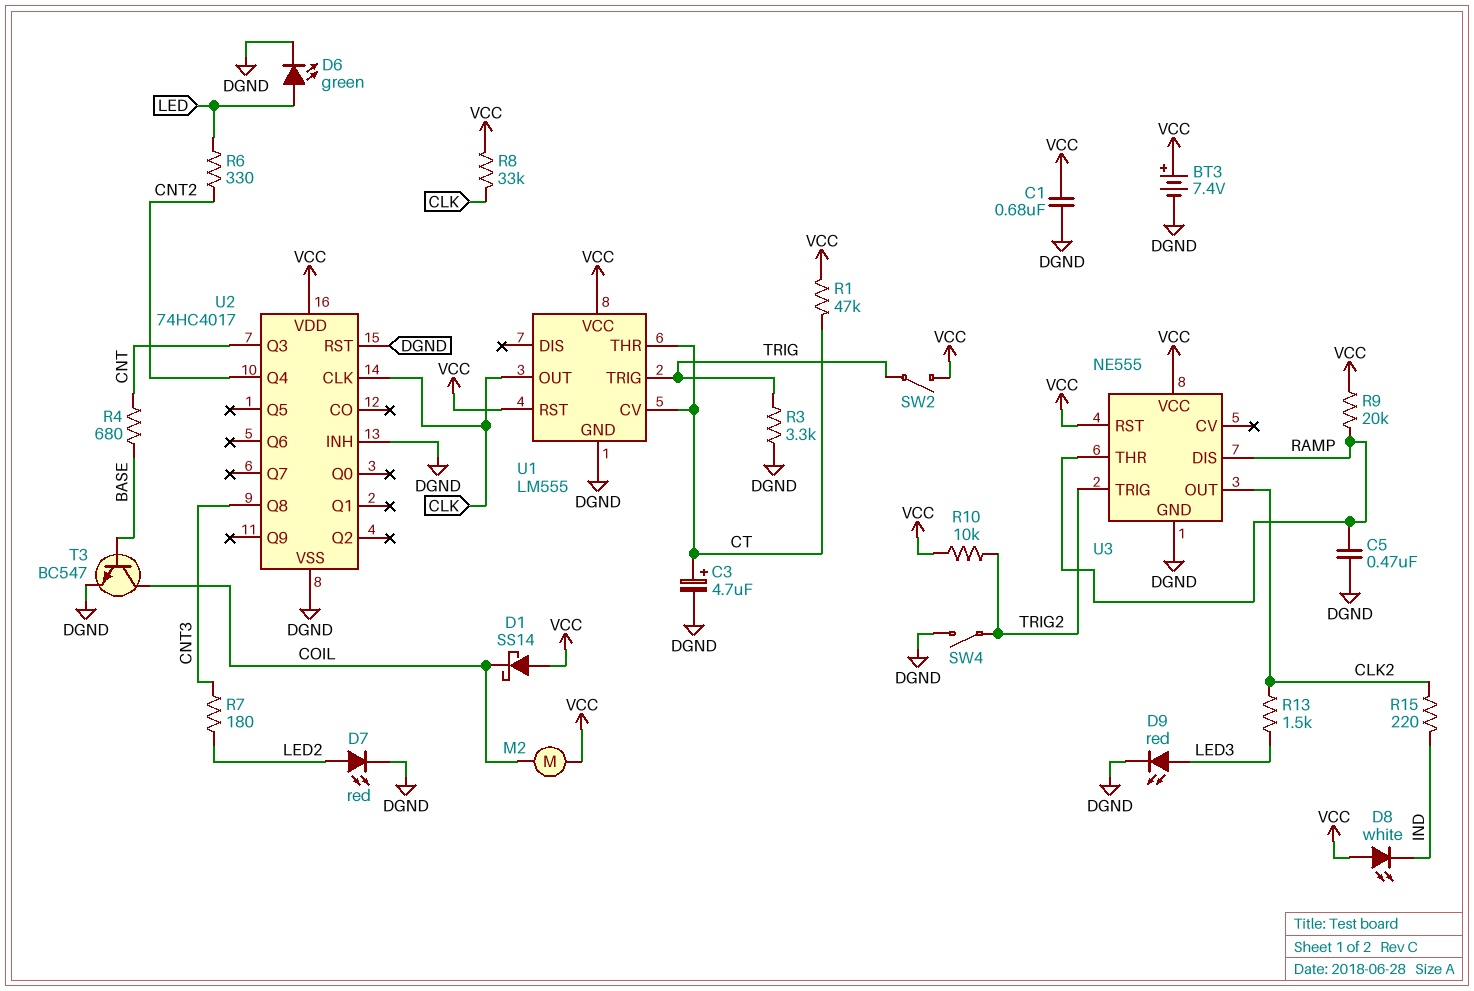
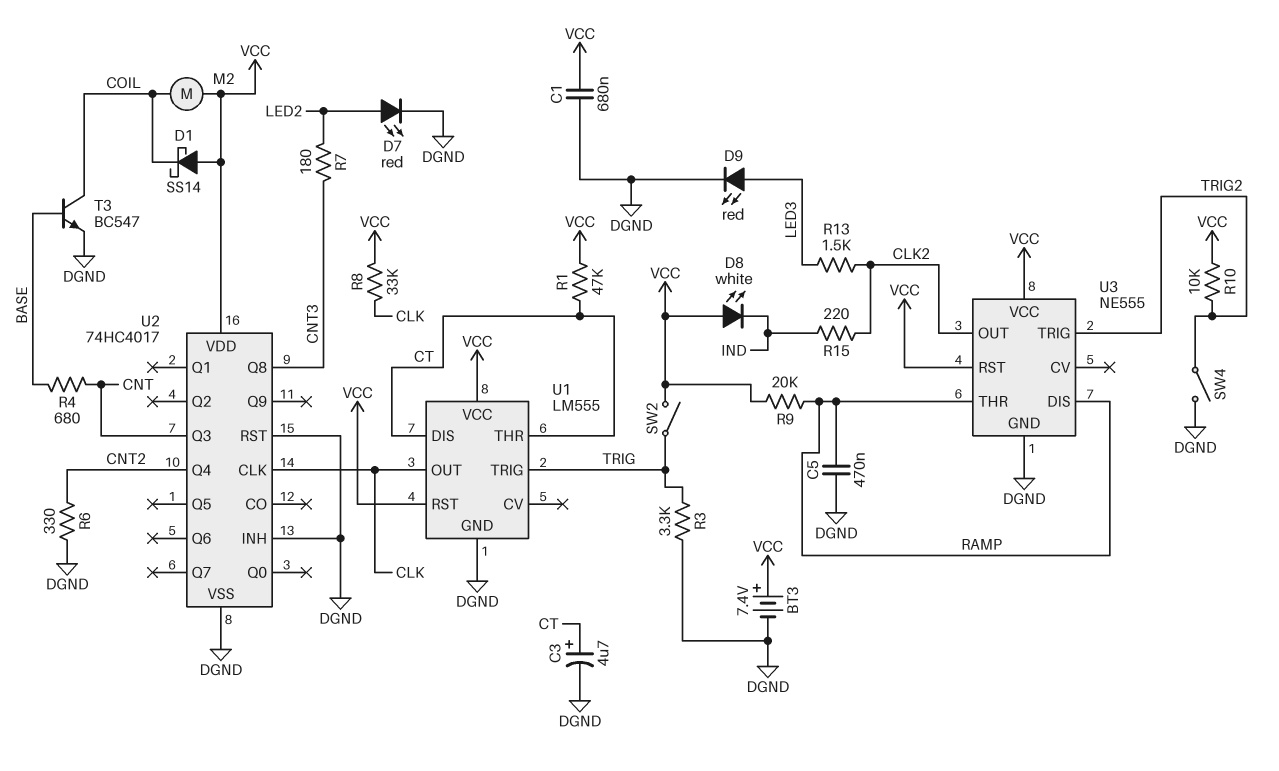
D6: LED green (A LED, K DGND) -> none
R6: 330 (CNT2, LED) -> 330 (CNT2, DGND)
U1 pin CV: CT -> none
U1 pin DIS: none -> CT

